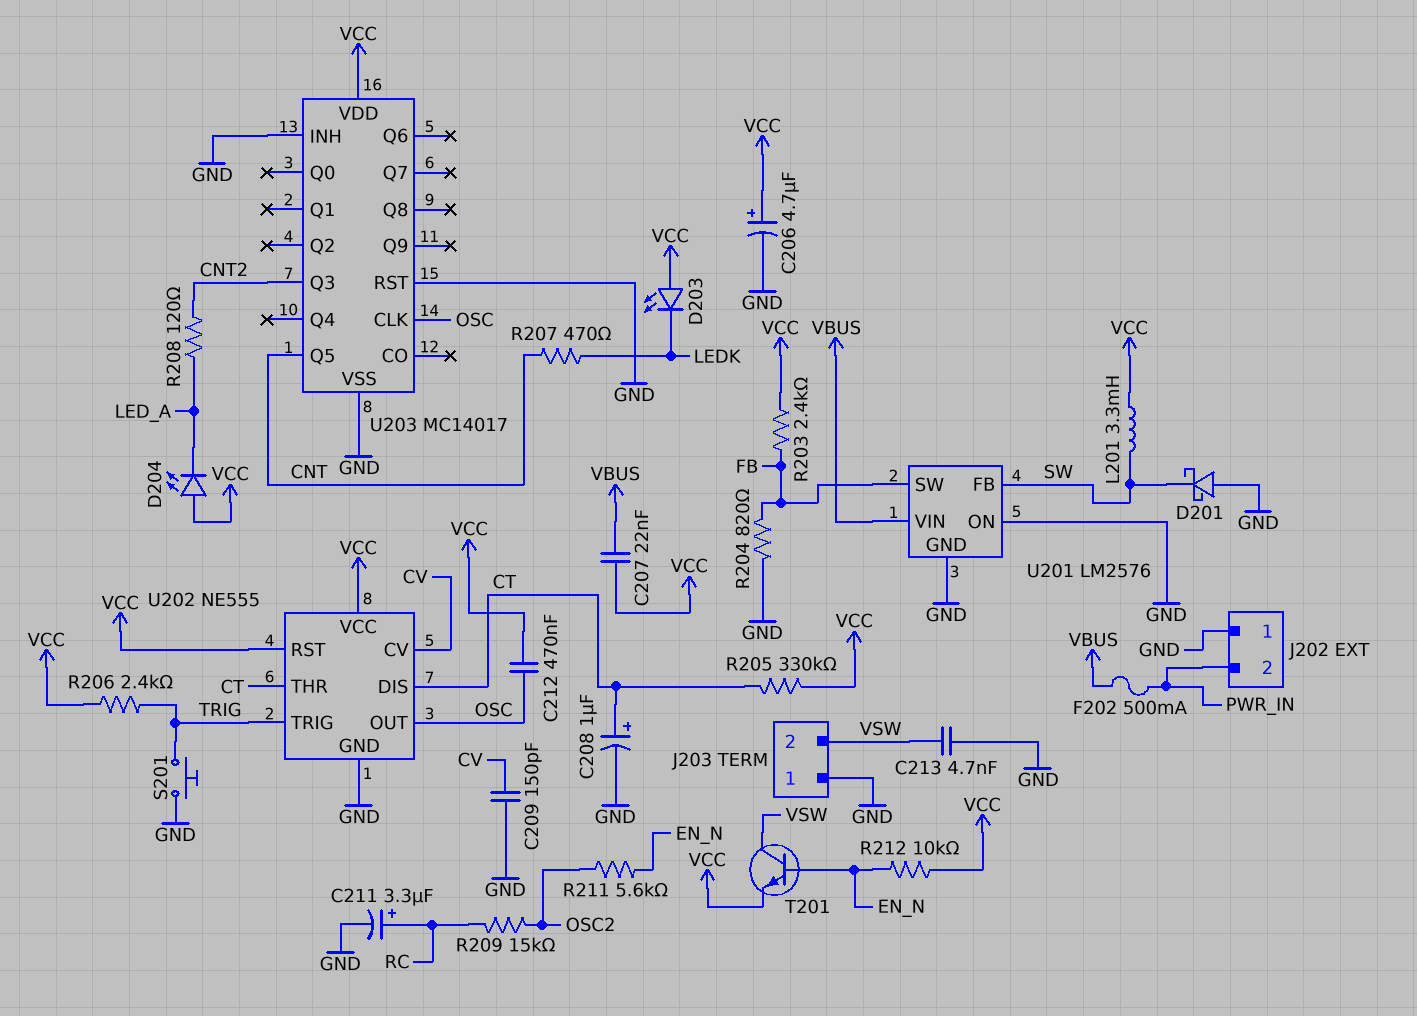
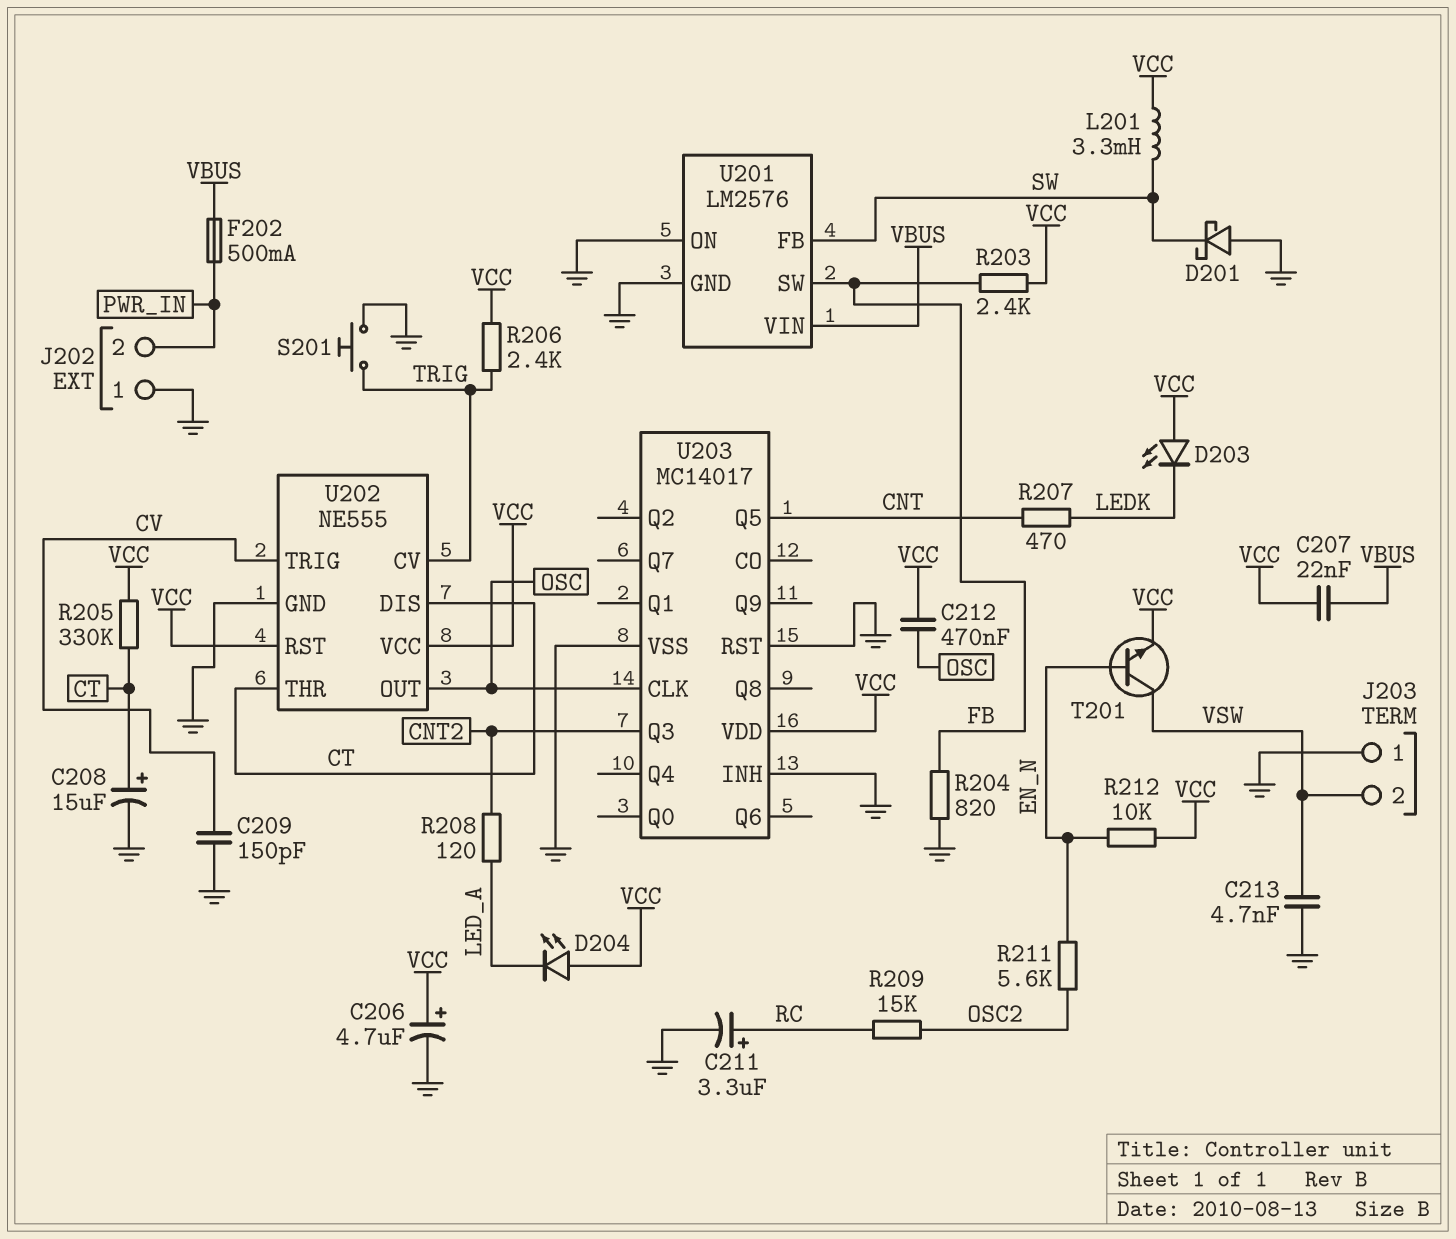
C208: 1uF (plus CT, minus GND) -> 15uF (plus CT, minus GND)
U202 pin CV: CV -> TRIG
U202 pin TRIG: TRIG -> CV

